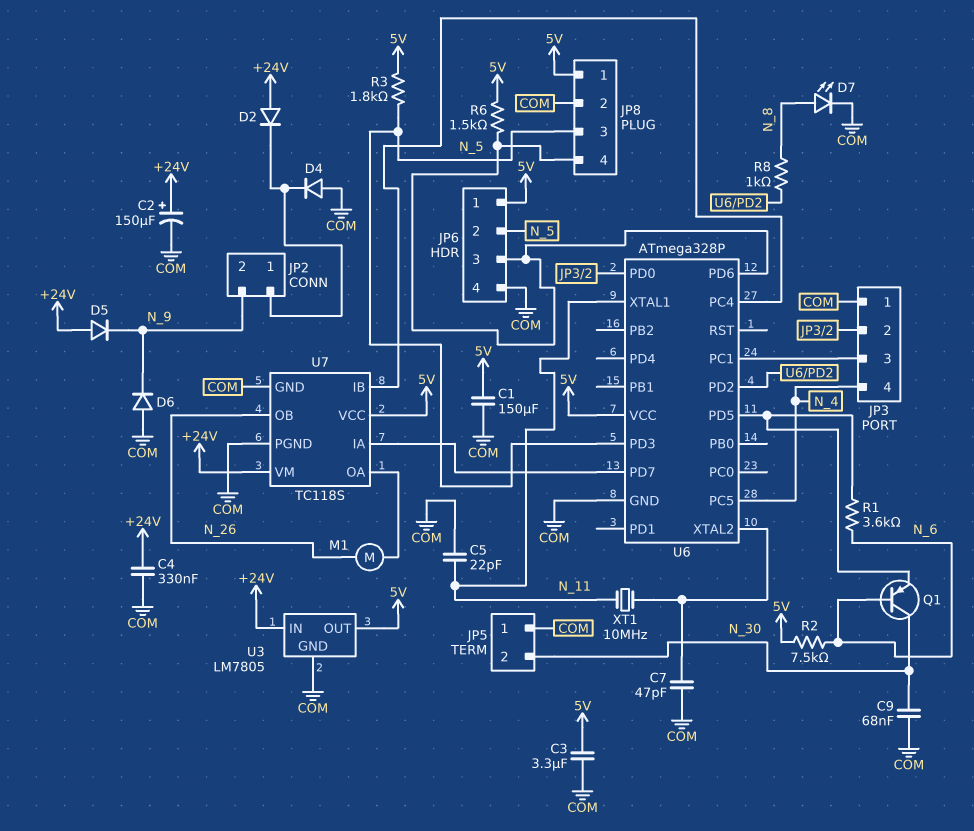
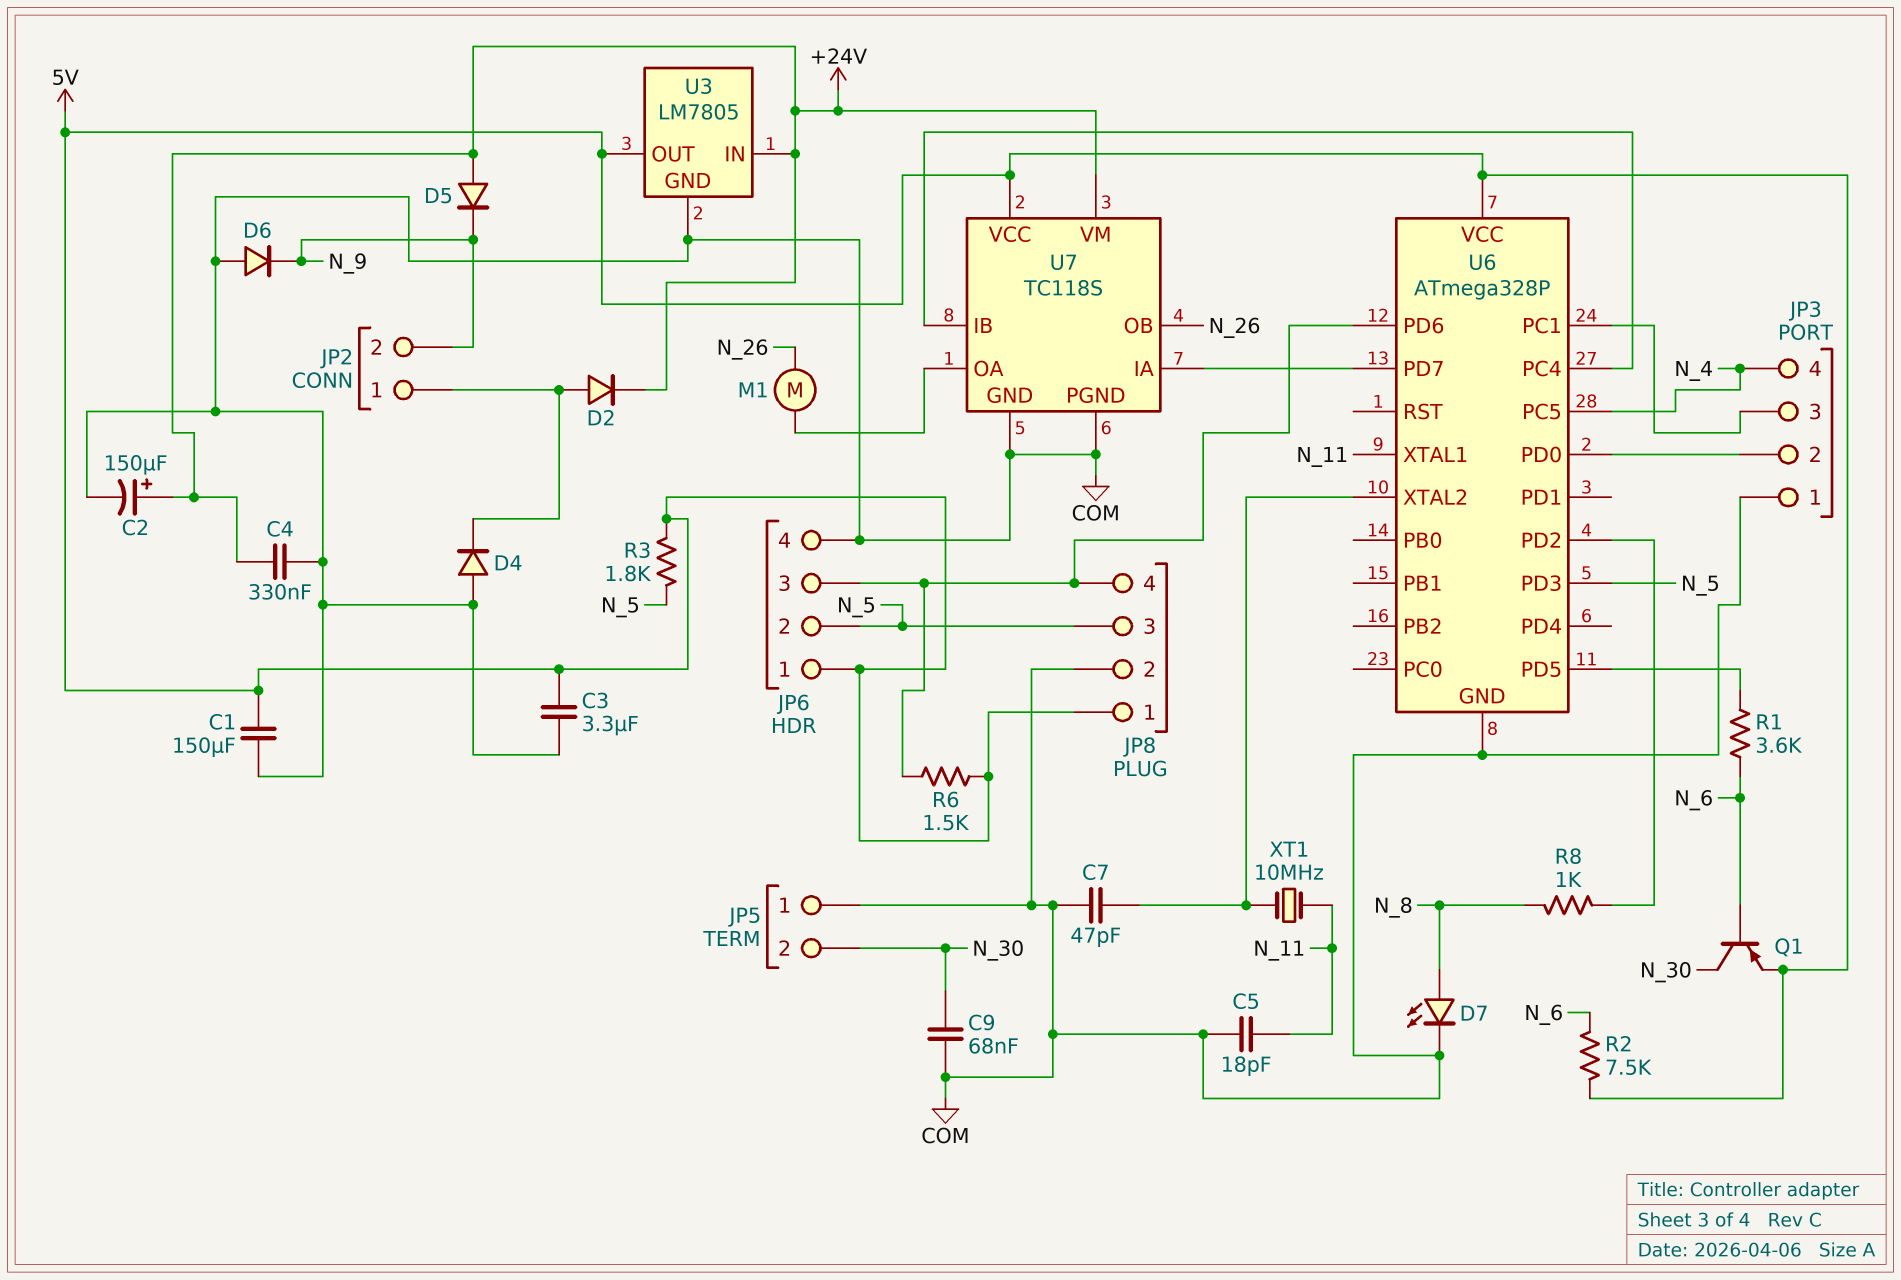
C5: 22pF (COM, N_11) -> 18pF (COM, N_11)
D2: diode (A +24V, K JP2/1) -> diode (A JP2/1, K +24V)
Q1: PNP (B N_6, C N_30, E U6/PD5) -> PNP (B N_6, C N_30, E 5V)

